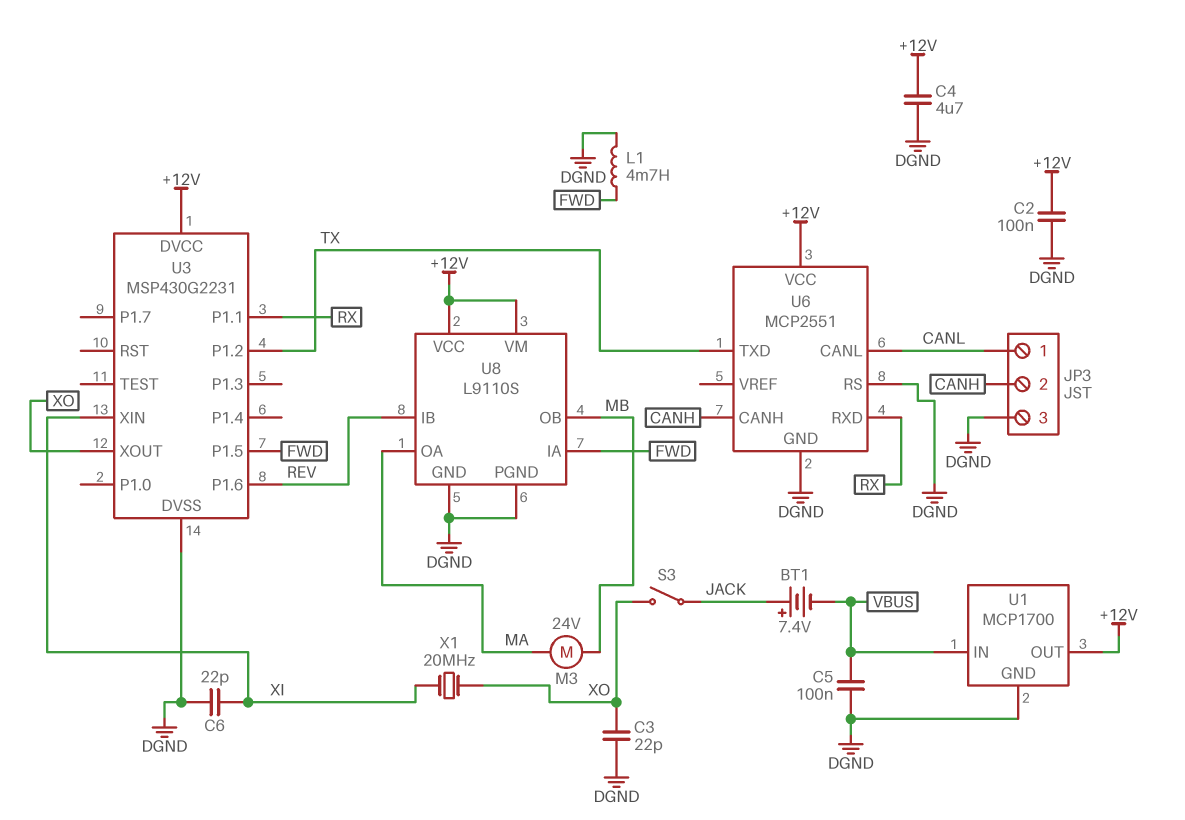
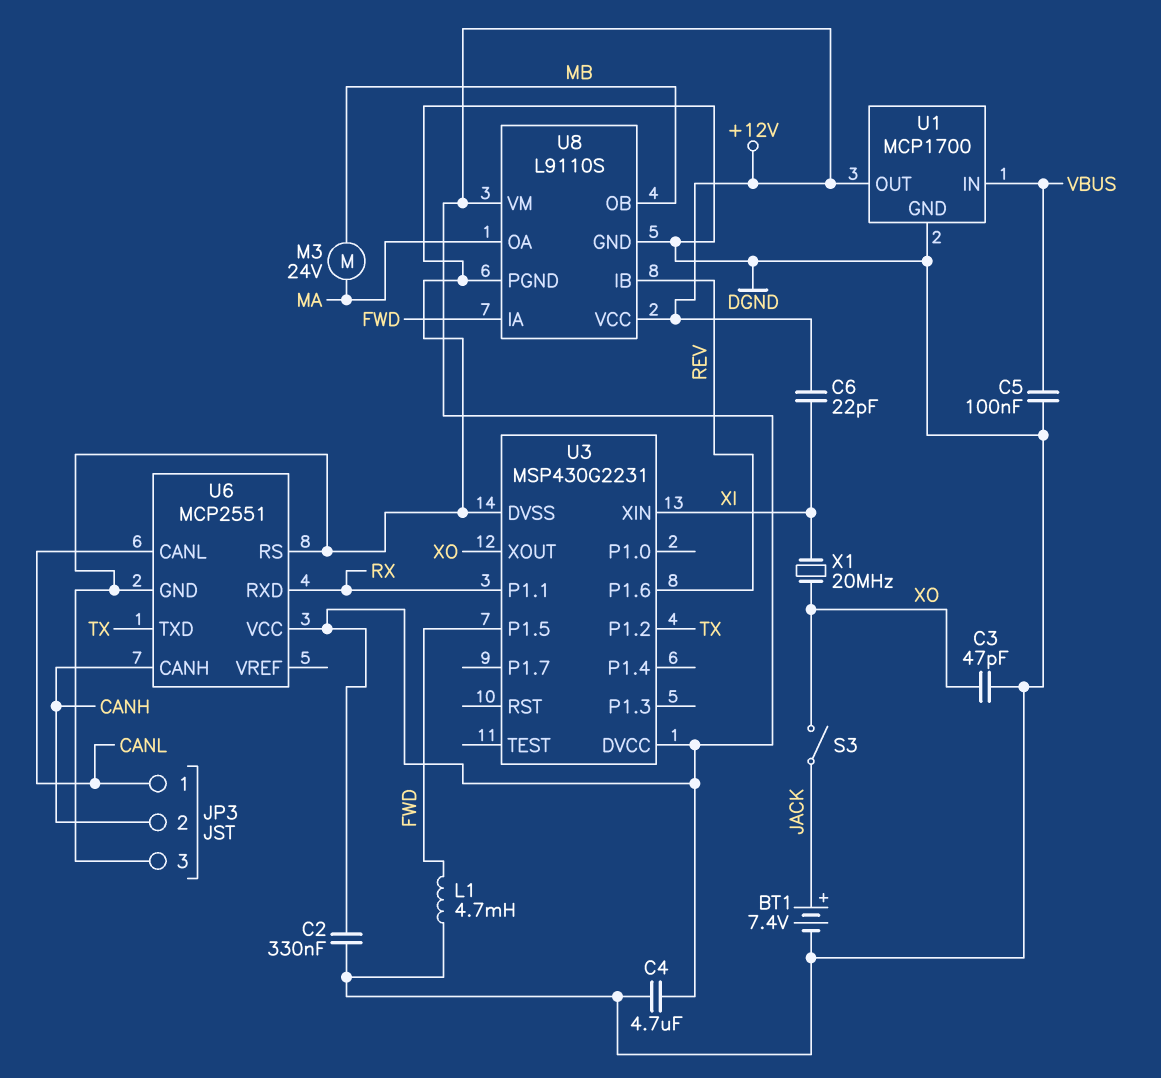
BT1: 7.4V (plus JACK, minus VBUS) -> 7.4V (plus JACK, minus DGND)
C2: 100nF (+12V, DGND) -> 330nF (+12V, DGND)
C3: 22pF (DGND, XO) -> 47pF (DGND, XO)
C6: 22pF (DGND, XI) -> 22pF (+12V, XI)

